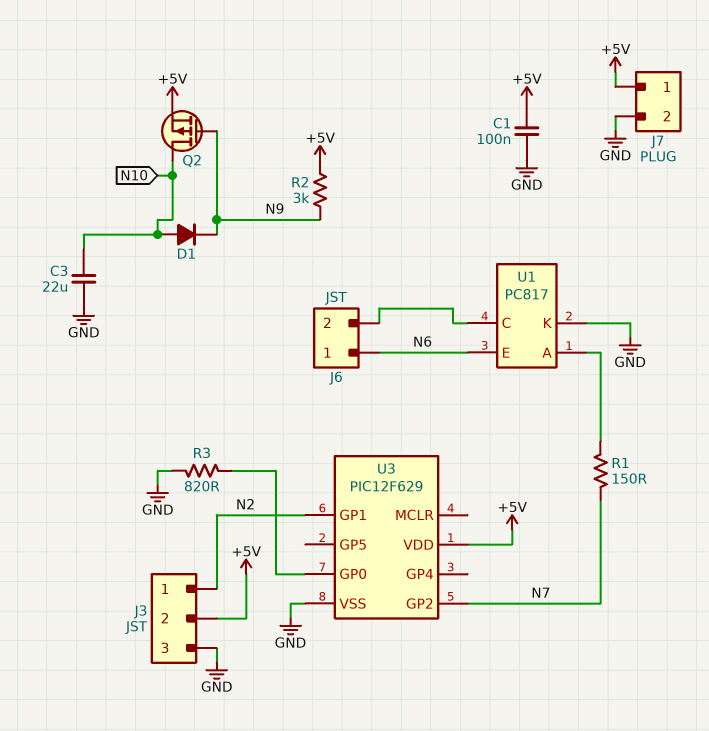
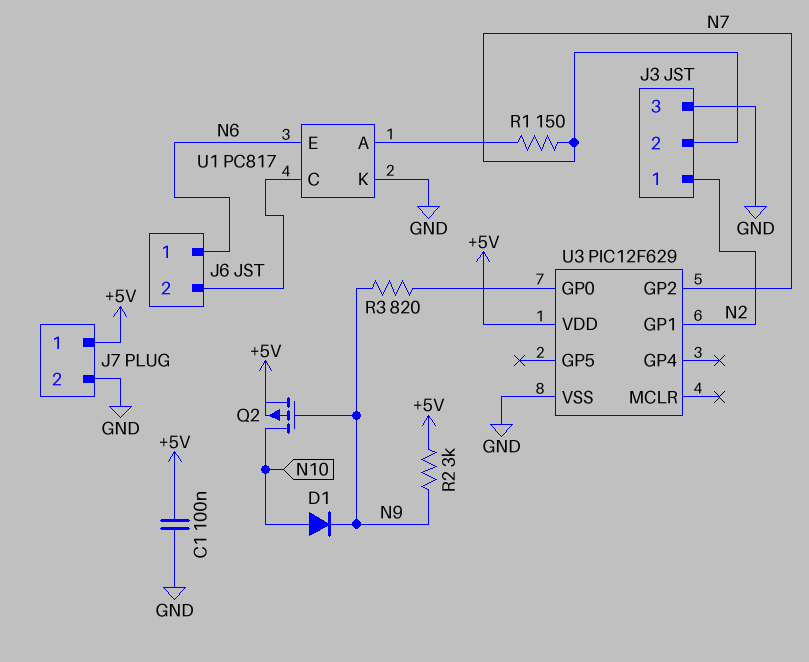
C3: 22uF (GND, N10) -> none
J3 pin 2: +5V -> N7
R3: 820 (GND, U3/GP0) -> 820 (N9, U3/GP0)

